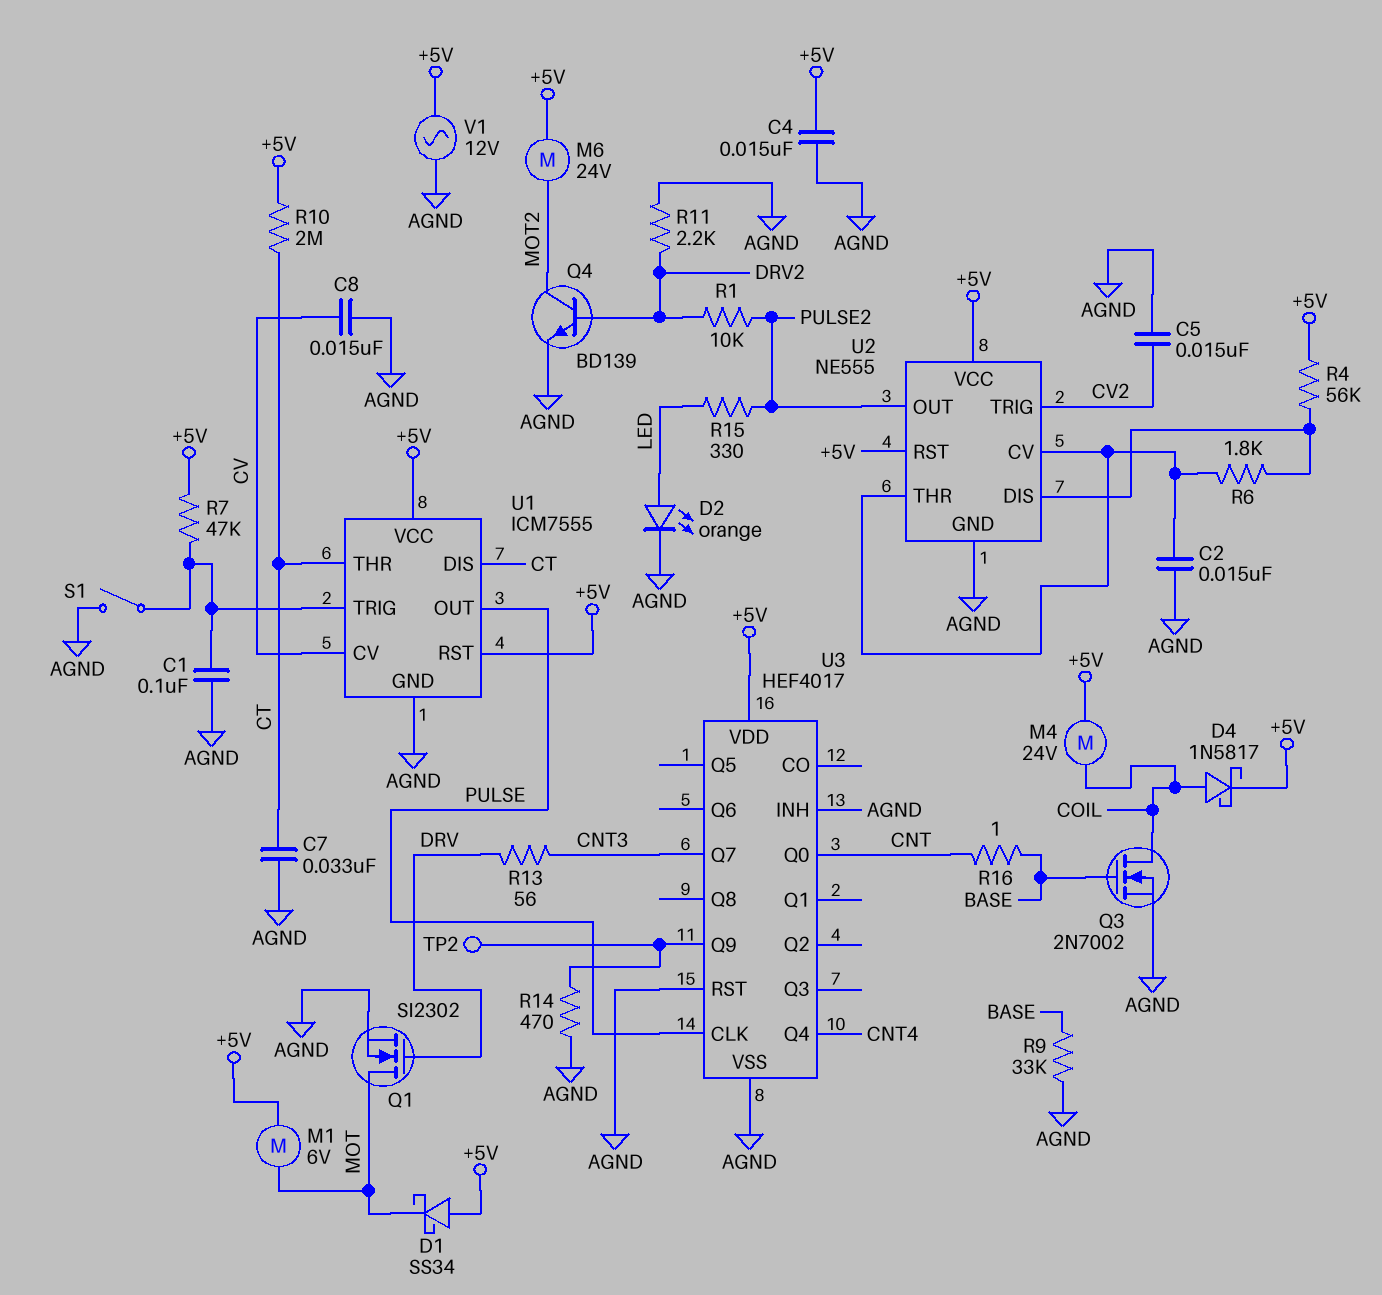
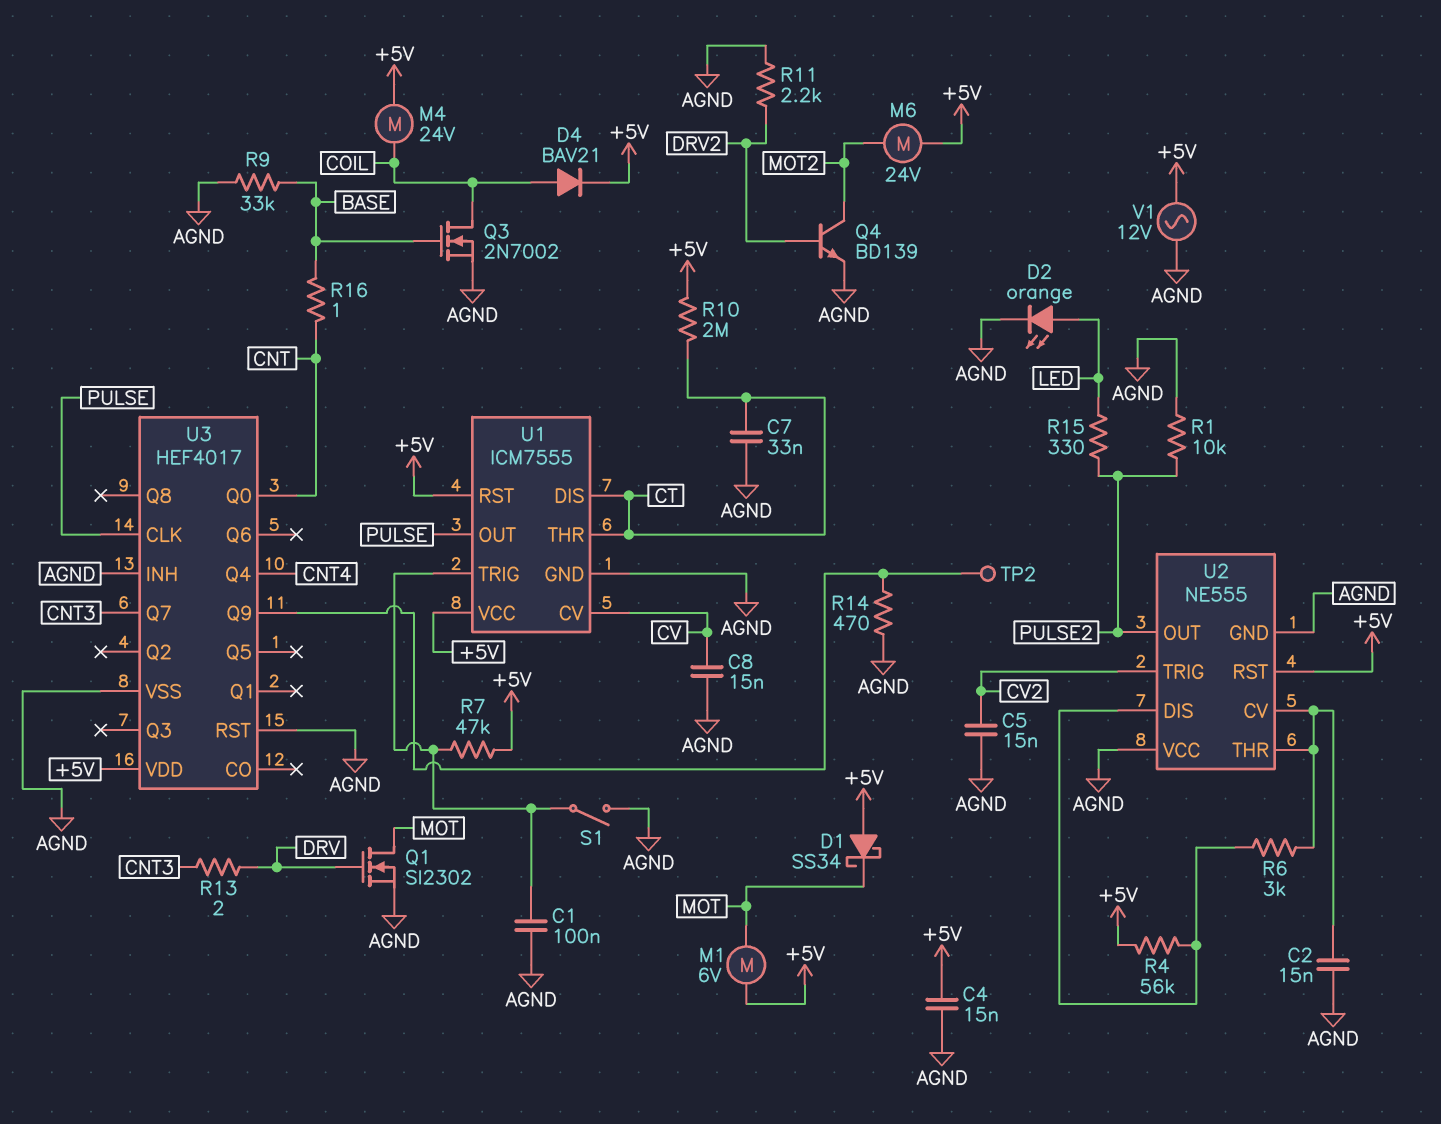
D4: schottky 1N5817 (A COIL, K +5V) -> diode BAV21 (A COIL, K +5V)
R1: 10k (DRV2, PULSE2) -> 10k (AGND, PULSE2)
R6: 1.8k (U2/CV, U2/DIS) -> 3k (U2/CV, U2/DIS)
R13: 56 (CNT3, DRV) -> 2 (CNT3, DRV)
U2 pin VCC: +5V -> AGND

